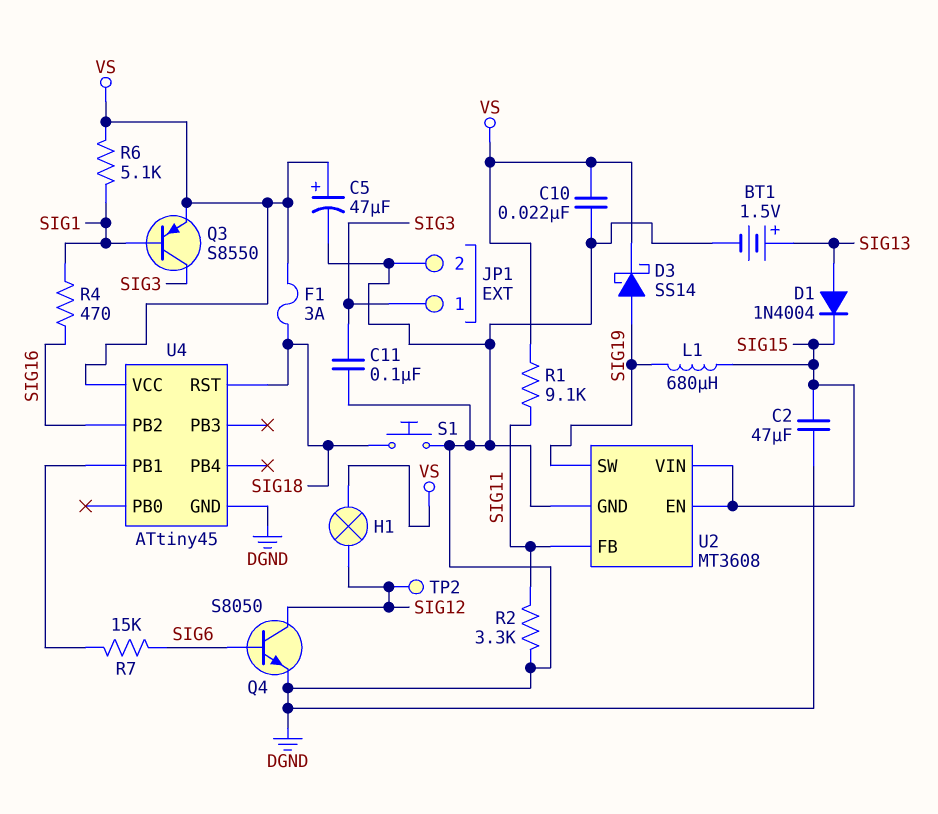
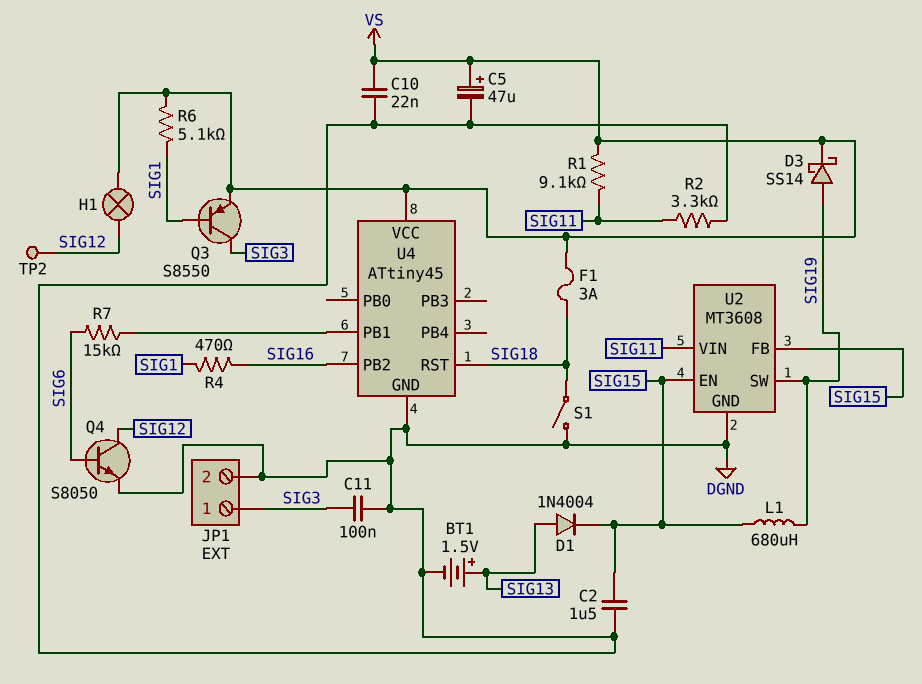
C2: 47uF (DGND, SIG15) -> 1.5uF (DGND, SIG15)
S1: button (DGND, SIG18) -> switch (DGND, SIG18)
U2 pin FB: SIG11 -> SIG15
U2 pin VIN: SIG15 -> SIG11

